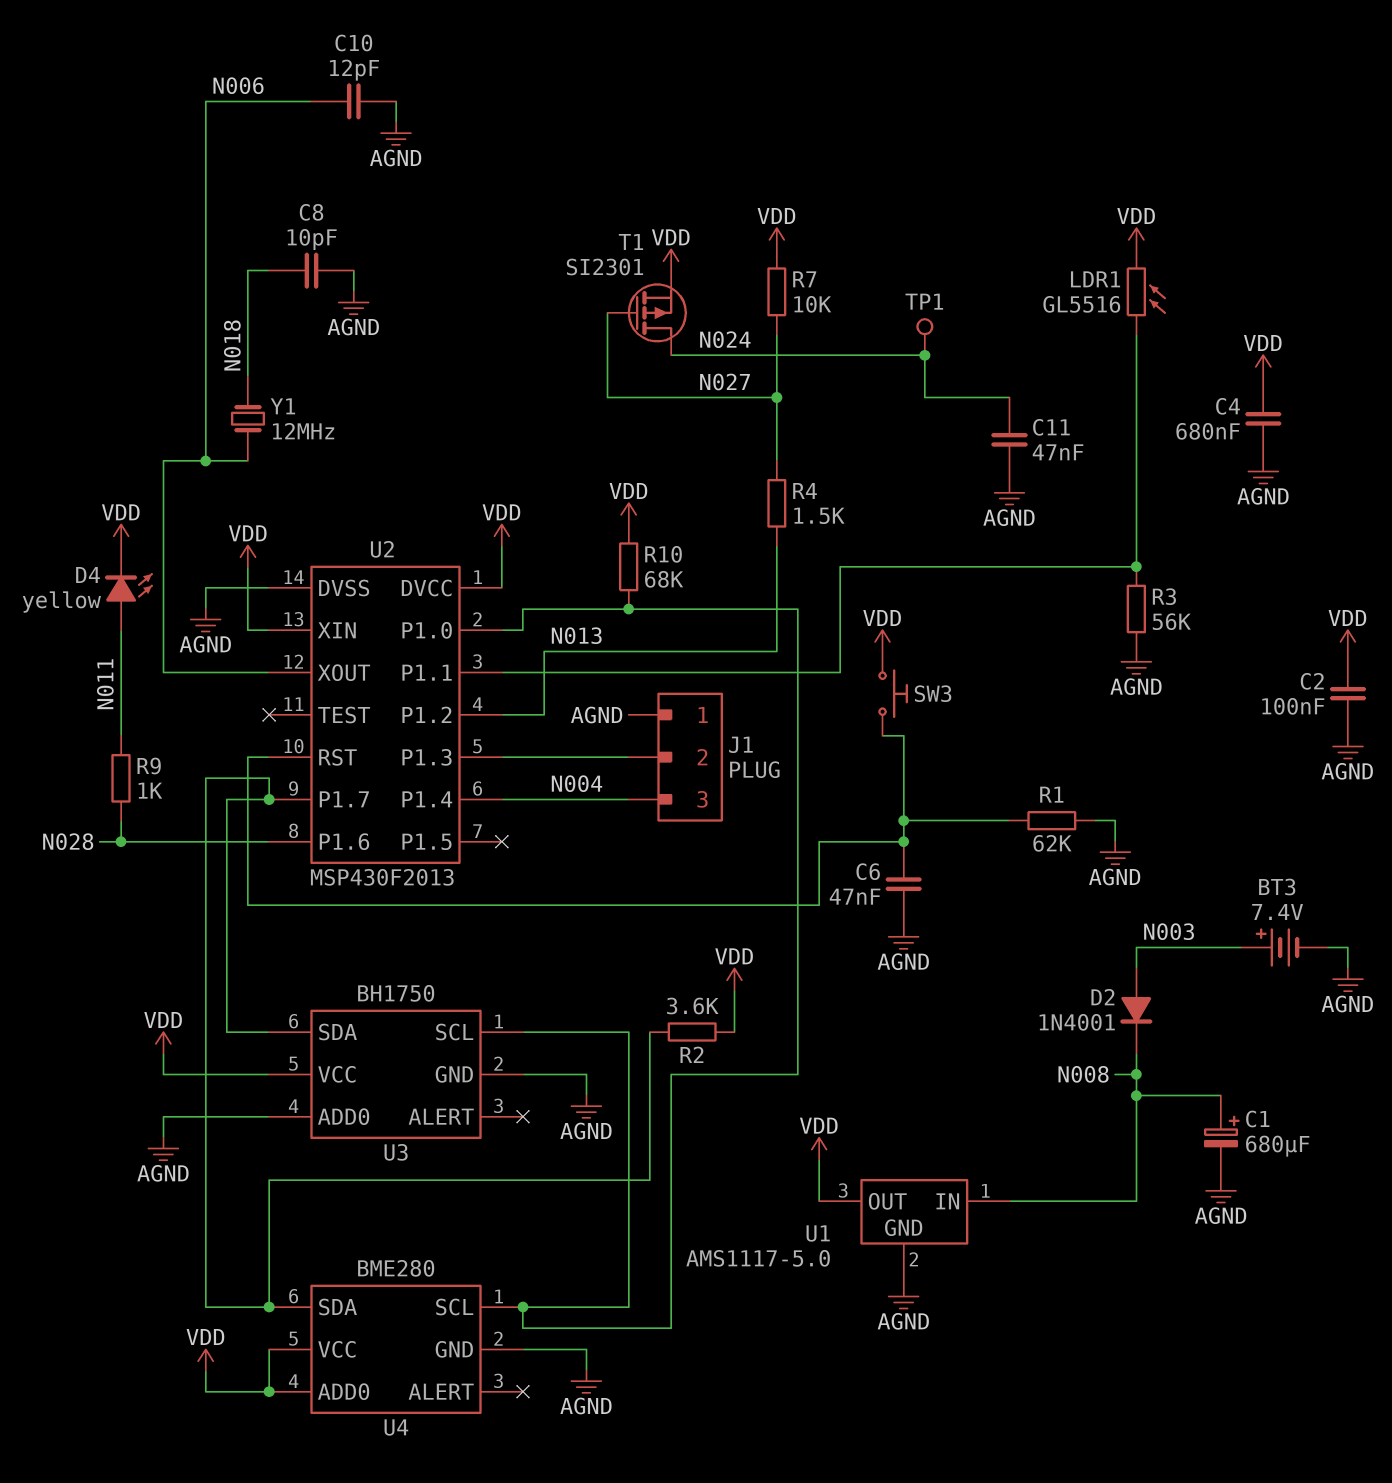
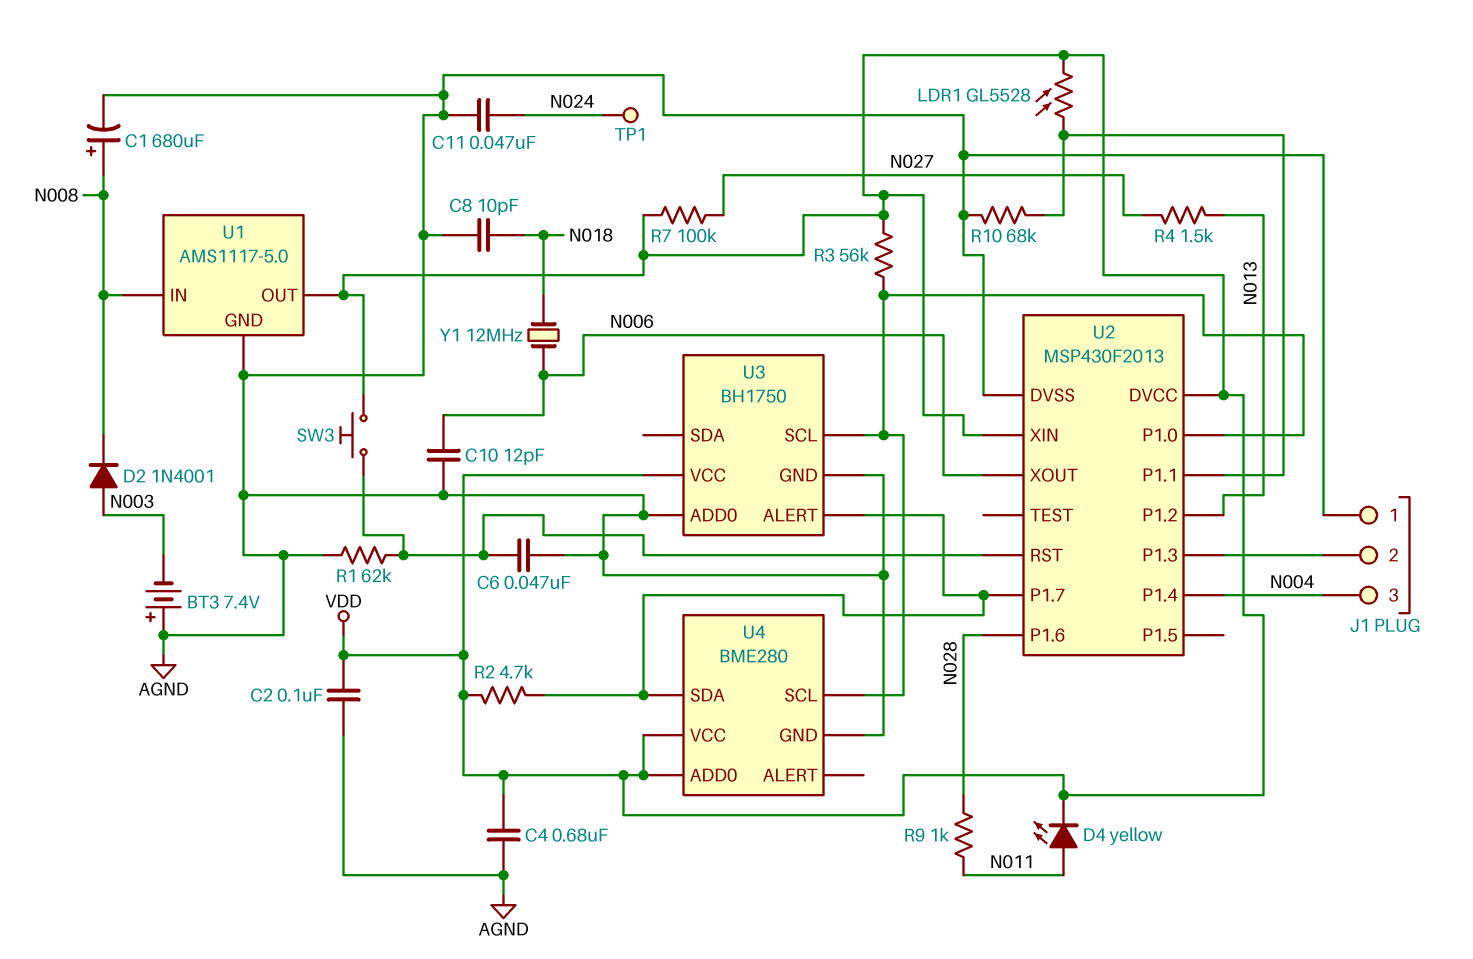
BT3: 7.4V (plus N003, minus AGND) -> 7.4V (plus AGND, minus N003)
LDR1: GL5516 (U2/P1.1, VDD) -> GL5528 (U2/P1.1, VDD)
R2: 3.6k (U2/P1.7, VDD) -> 4.7k (U2/P1.7, VDD)
R3: 56k (AGND, U2/P1.1) -> 56k (U2/P1.0, VDD)
R7: 10k (N027, VDD) -> 100k (N027, VDD)
R10: 68k (U2/P1.0, VDD) -> 68k (AGND, U2/P1.1)
T1: PMOS SI2301 (G N027, D N024, S VDD) -> none
U3 pin ALERT: none -> U2/P1.7
U3 pin SDA: U2/P1.7 -> none

